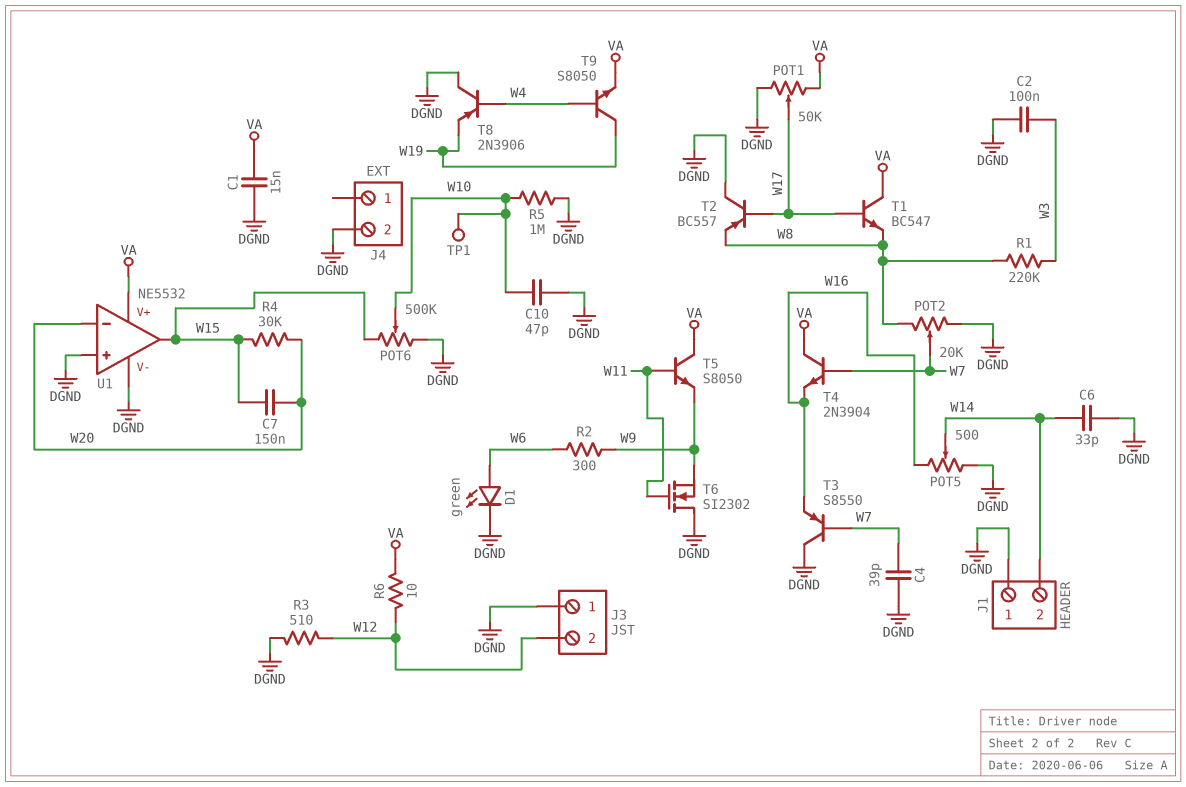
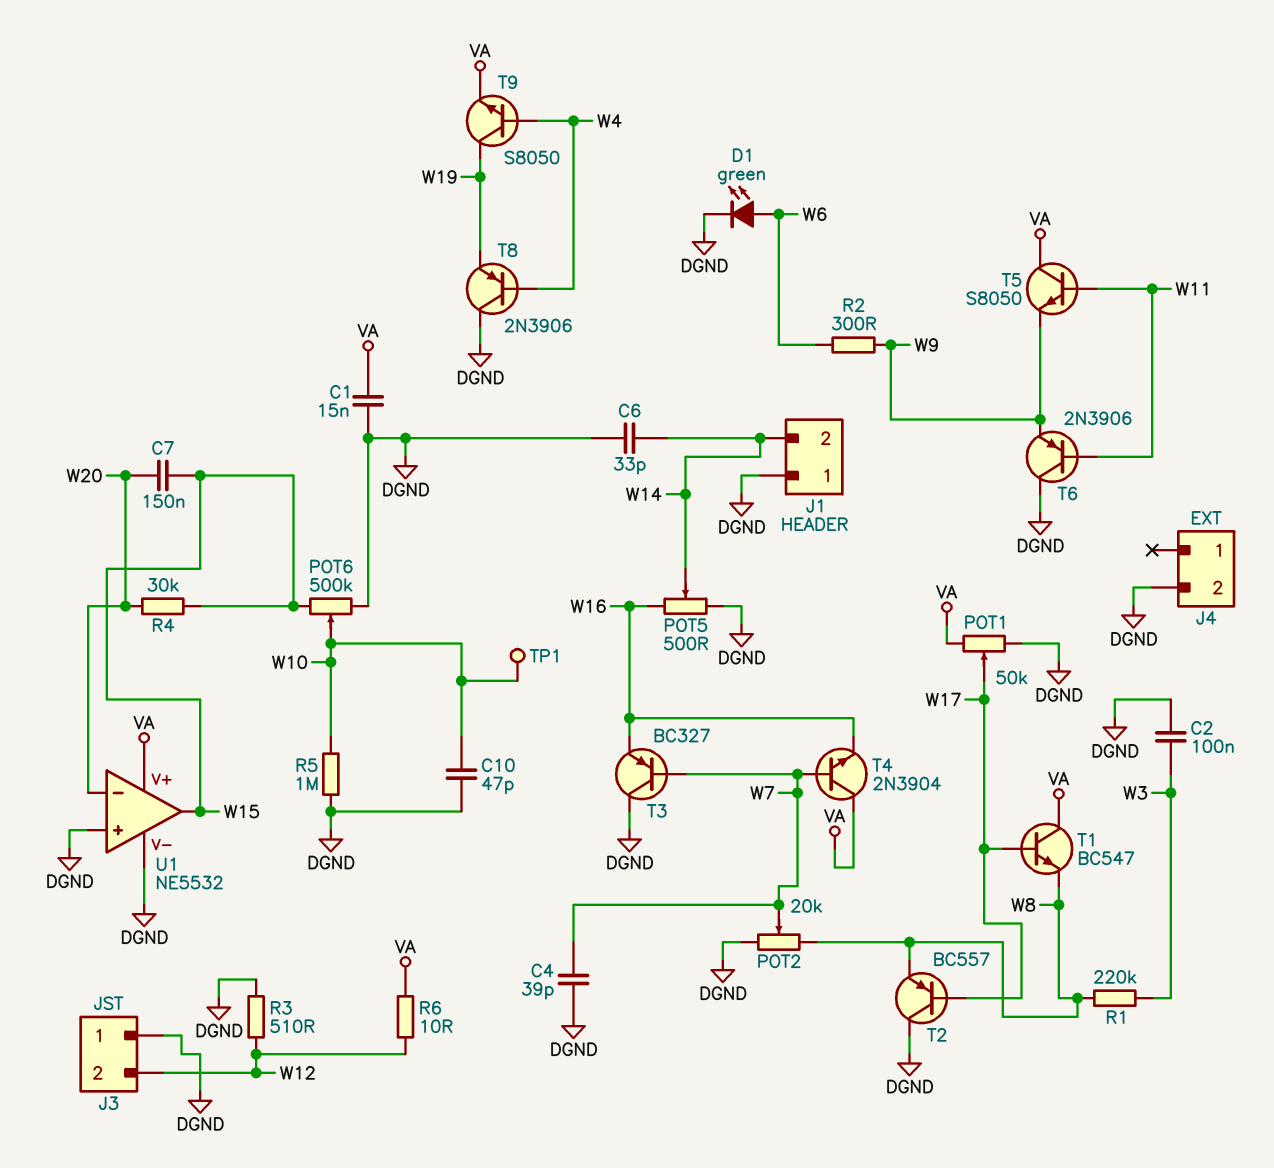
T3: PNP S8550 (B W7, C DGND, E W16) -> PNP BC327 (B W7, C DGND, E W16)
T6: NMOS SI2302 (G W11, D DGND, S W9) -> PNP 2N3906 (B W11, C DGND, E W9)

